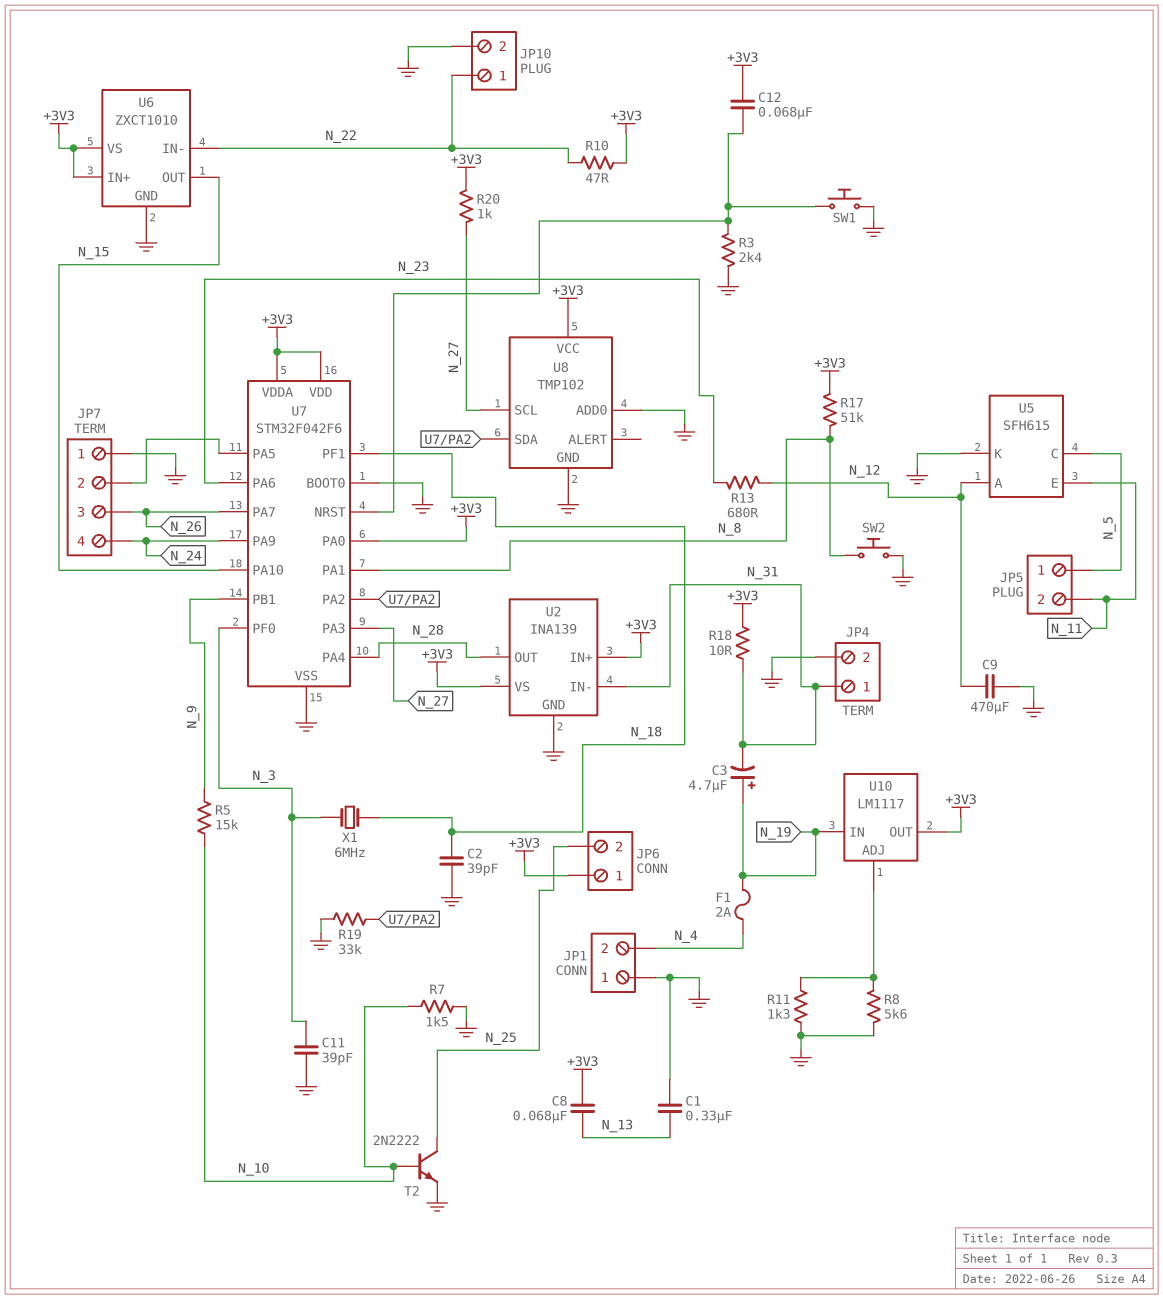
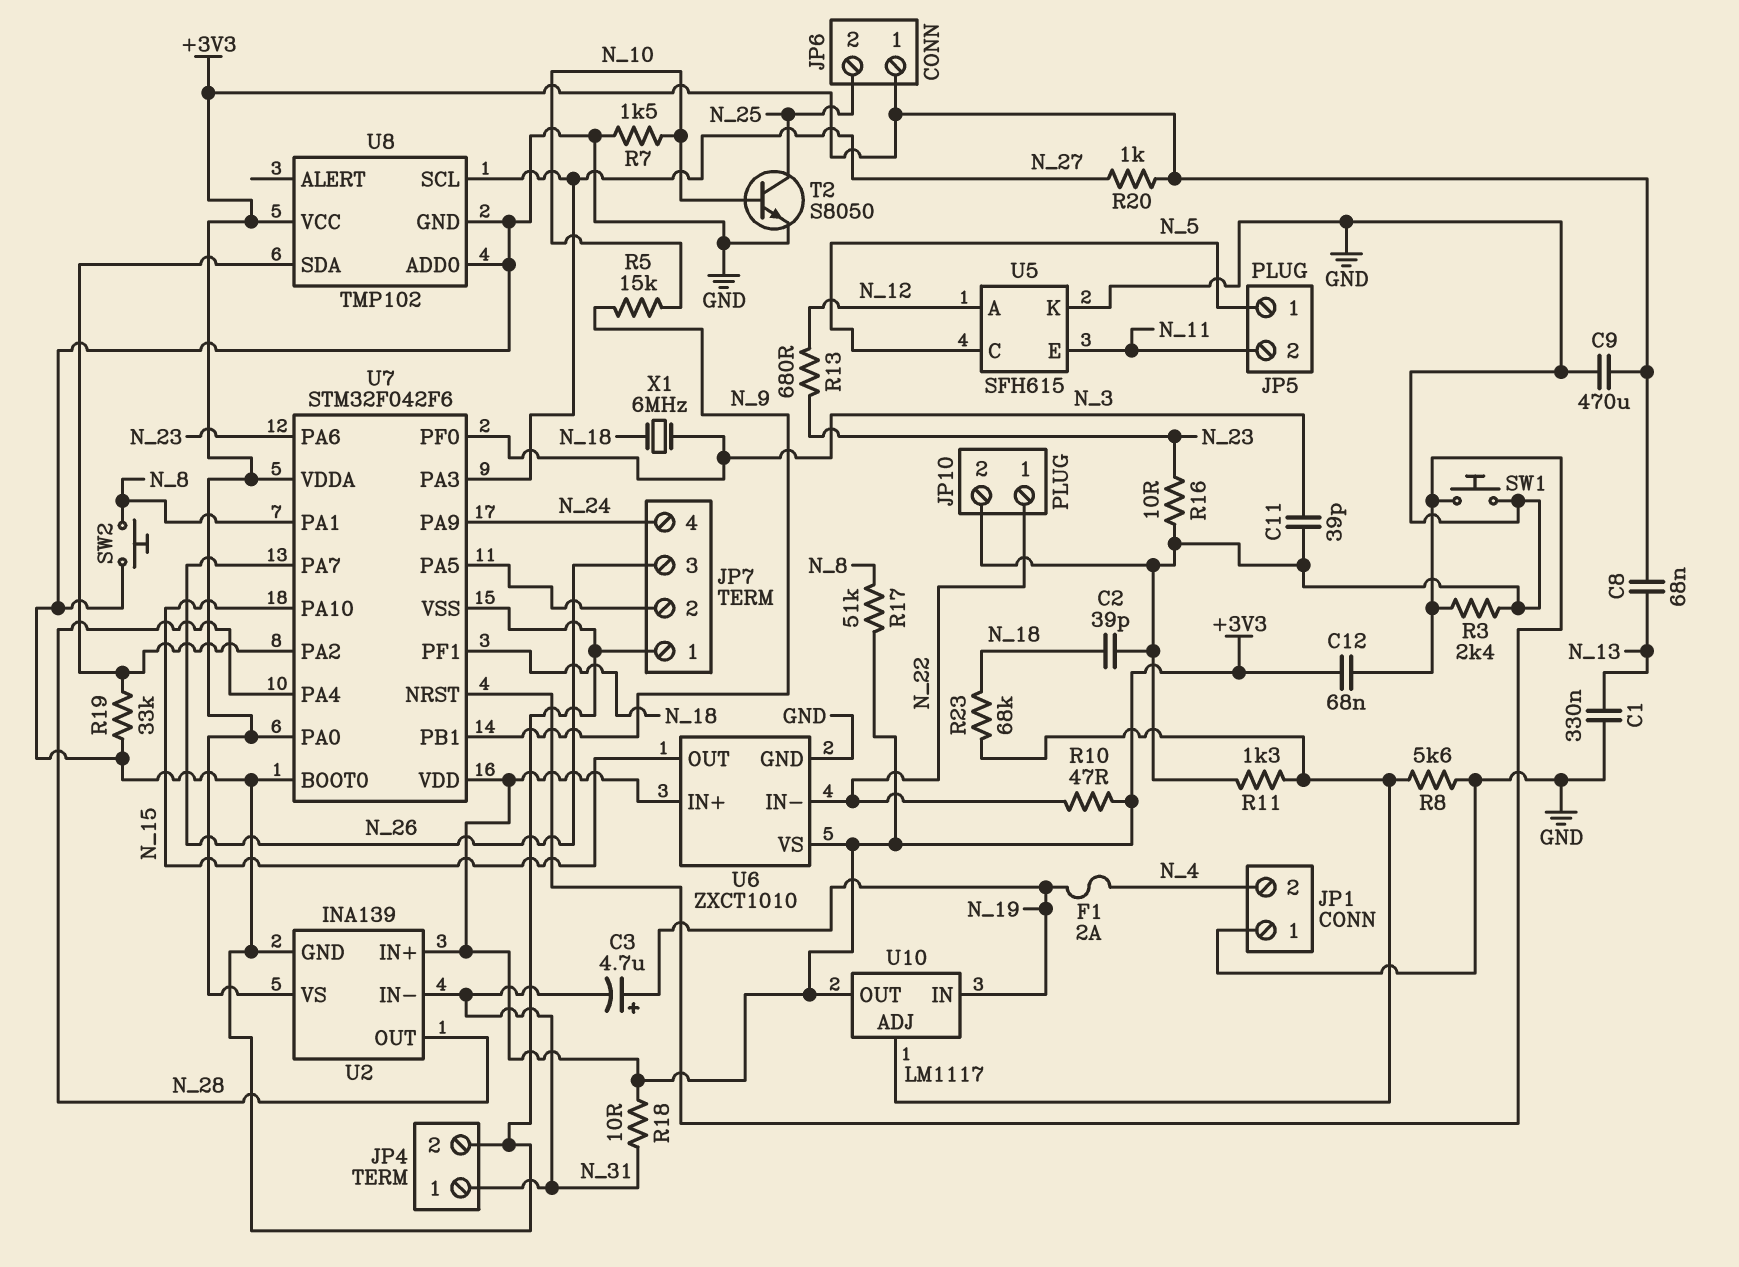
C9: 470uF (GND, N_12) -> 470uF (+3V3, GND)
R16: none -> 10 (GND, N_23)
R23: none -> 68k (N_18, U10/ADJ)
T2: NPN 2N2222 (B N_10, C N_25, E GND) -> NPN S8050 (B N_10, C N_25, E GND)

